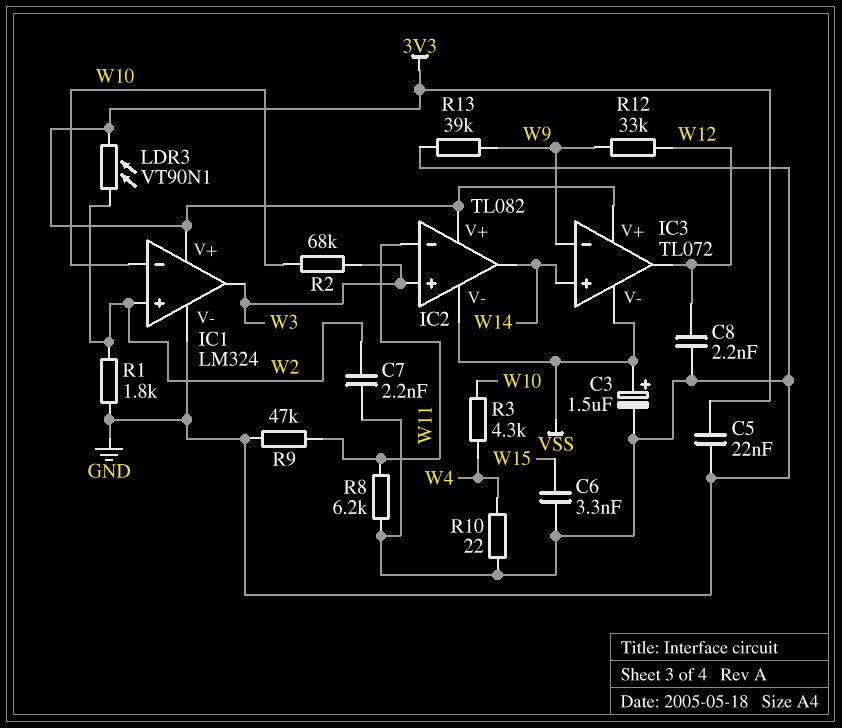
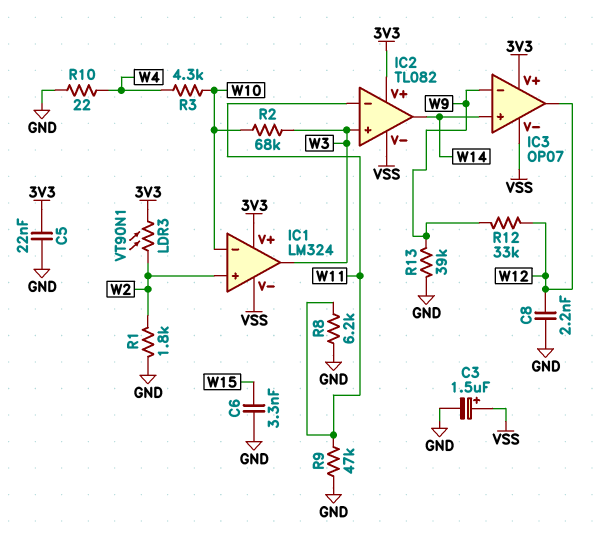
C7: 2.2nF (GND, W2) -> none
IC1 pin V-: GND -> VSS
IC3: TL072 -> OP07

